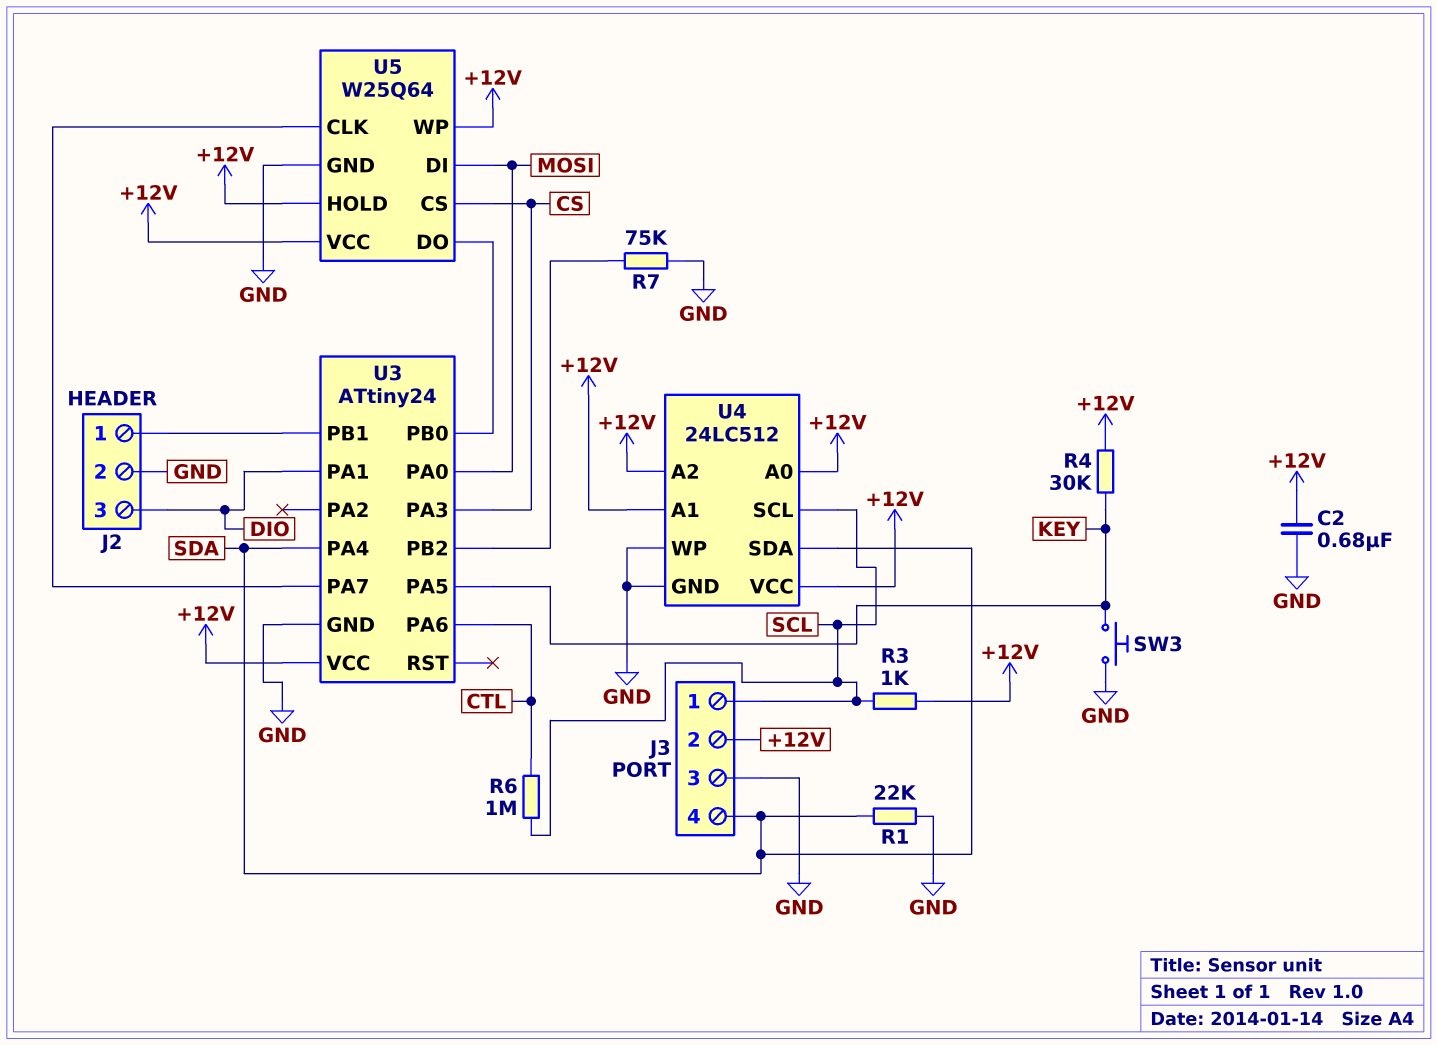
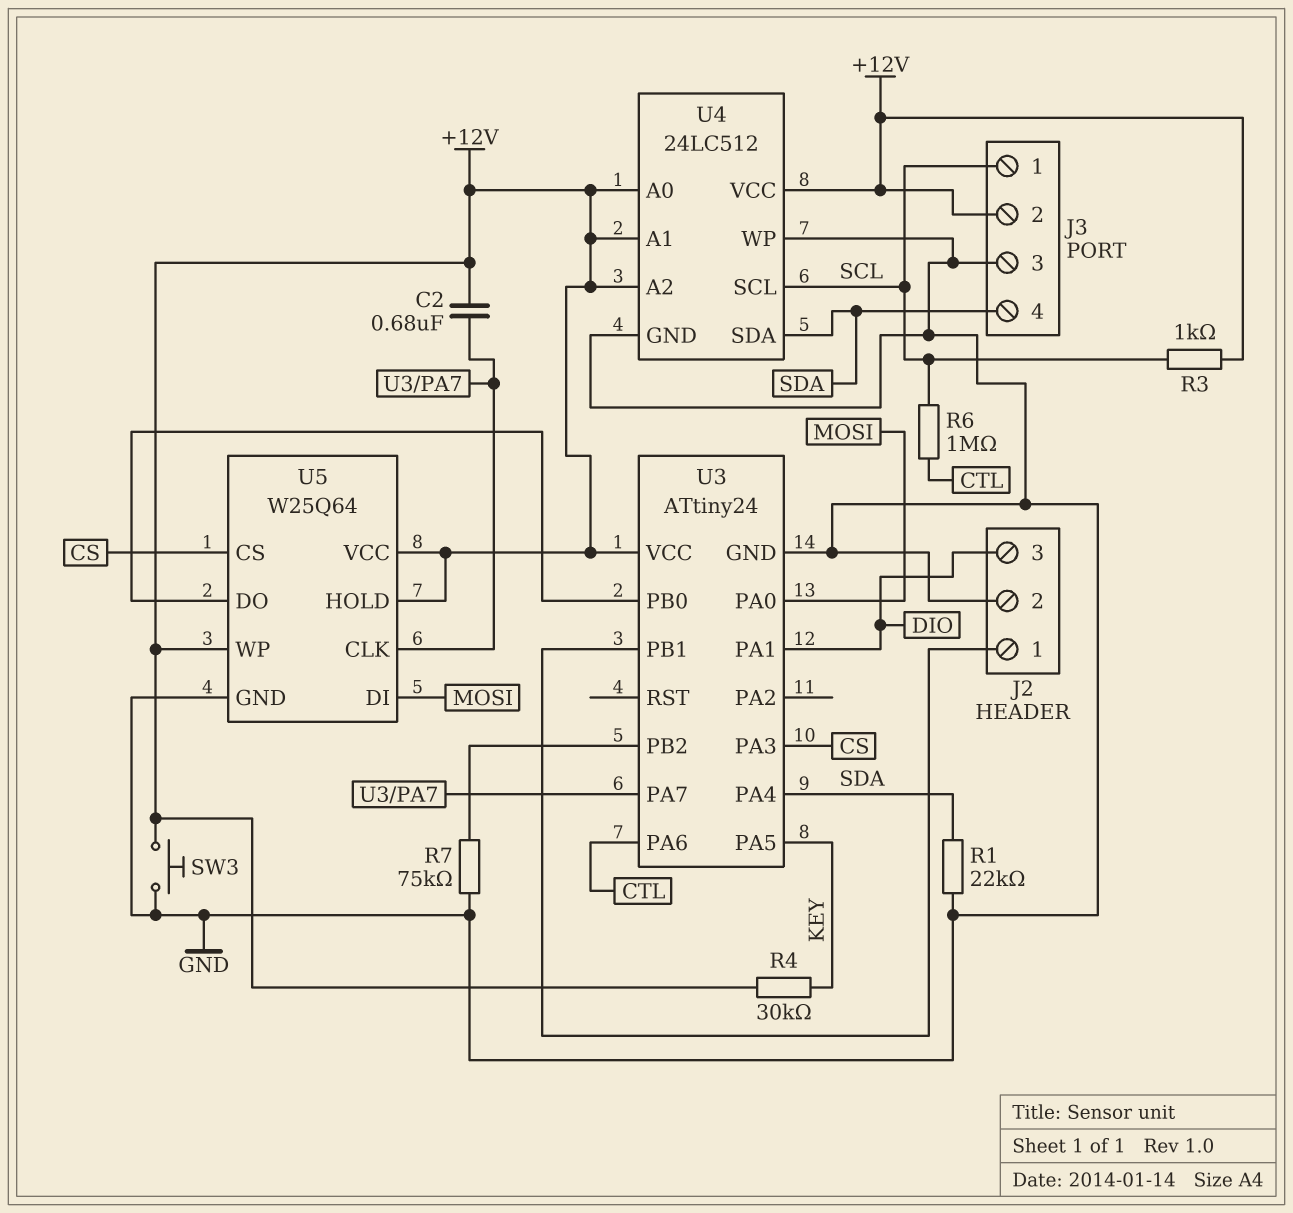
C2: 680nF (+12V, GND) -> 680nF (+12V, U3/PA7)
SW3: button (GND, KEY) -> button (+12V, GND)

